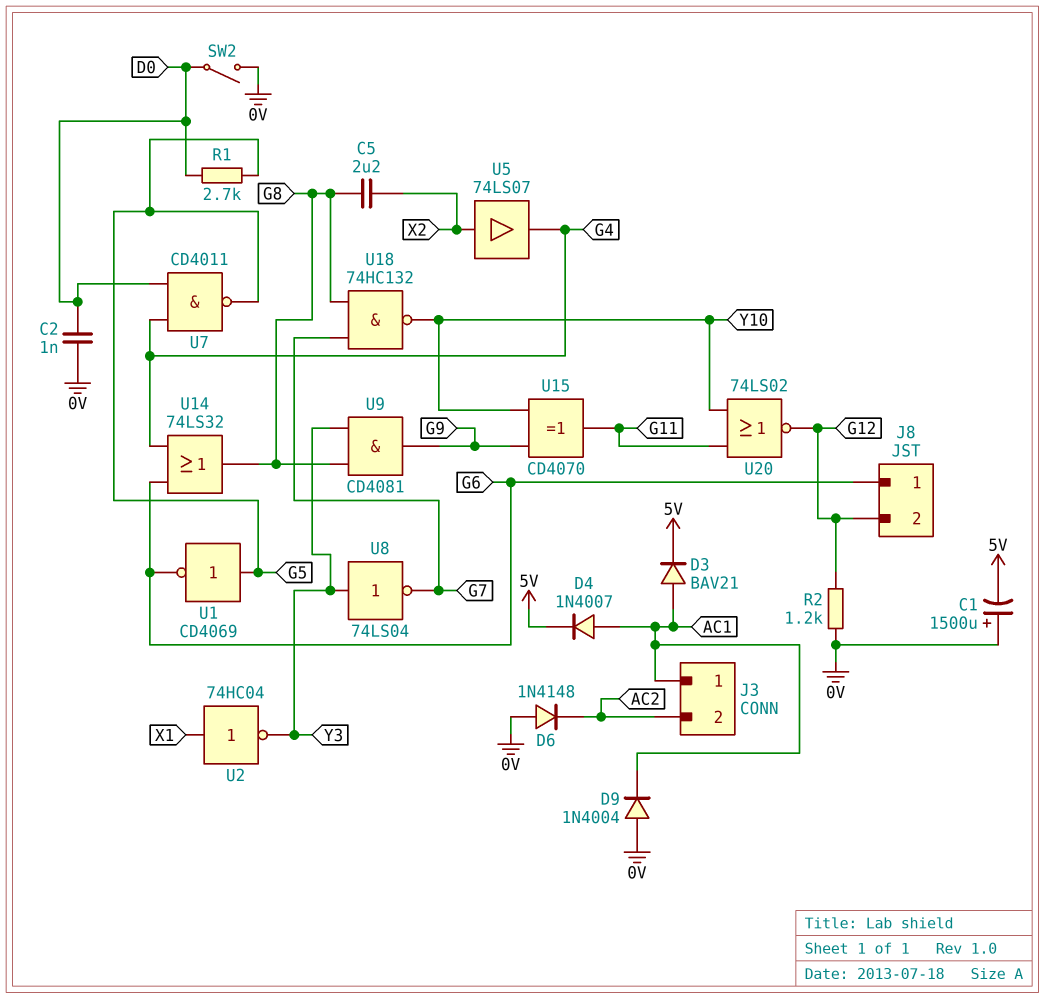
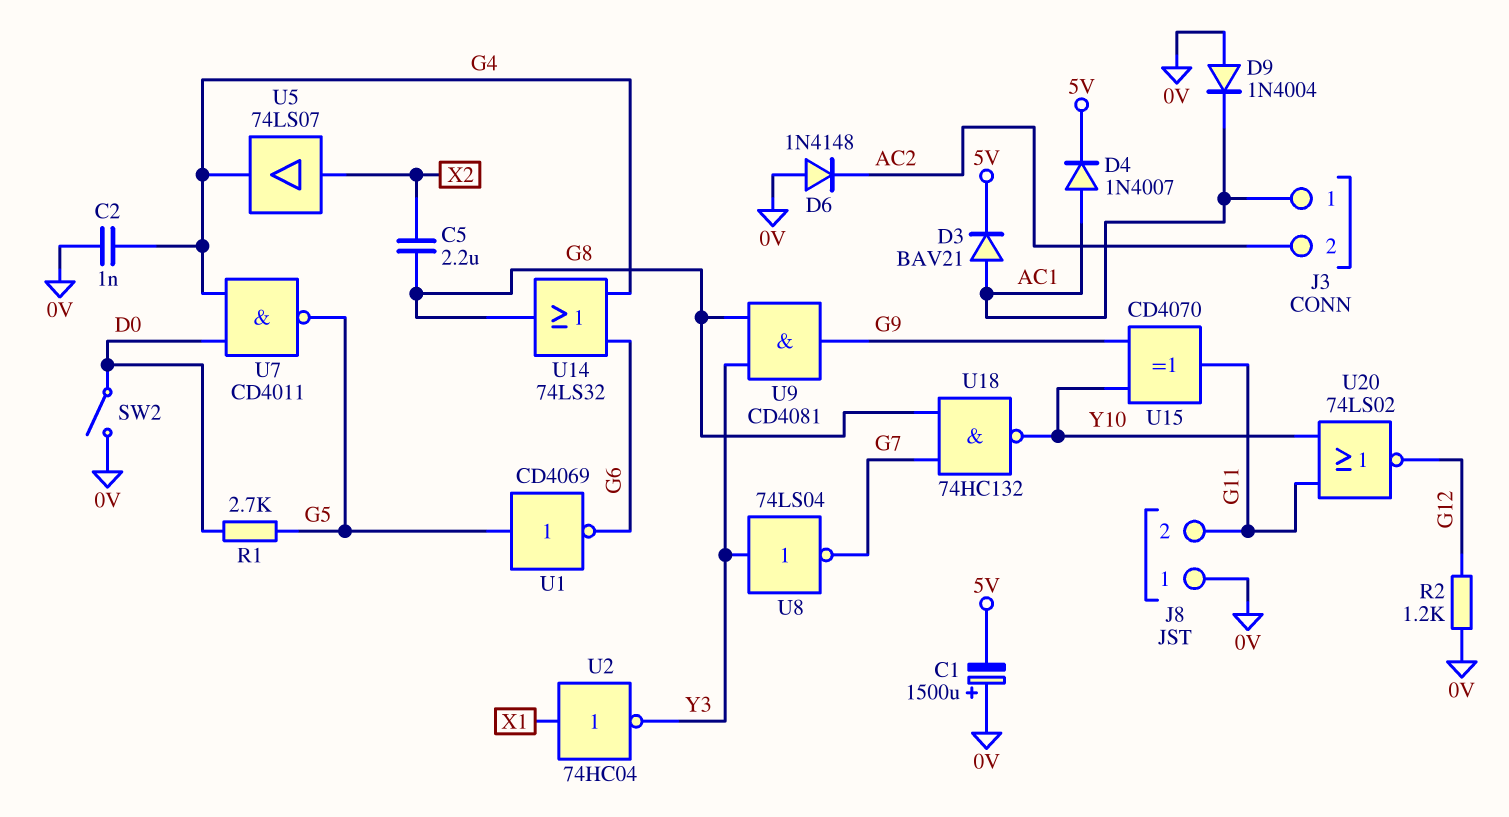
C2: 1nF (0V, D0) -> 1nF (0V, G4)
J8 pin 1: G6 -> 0V
J8 pin 2: G12 -> G11

